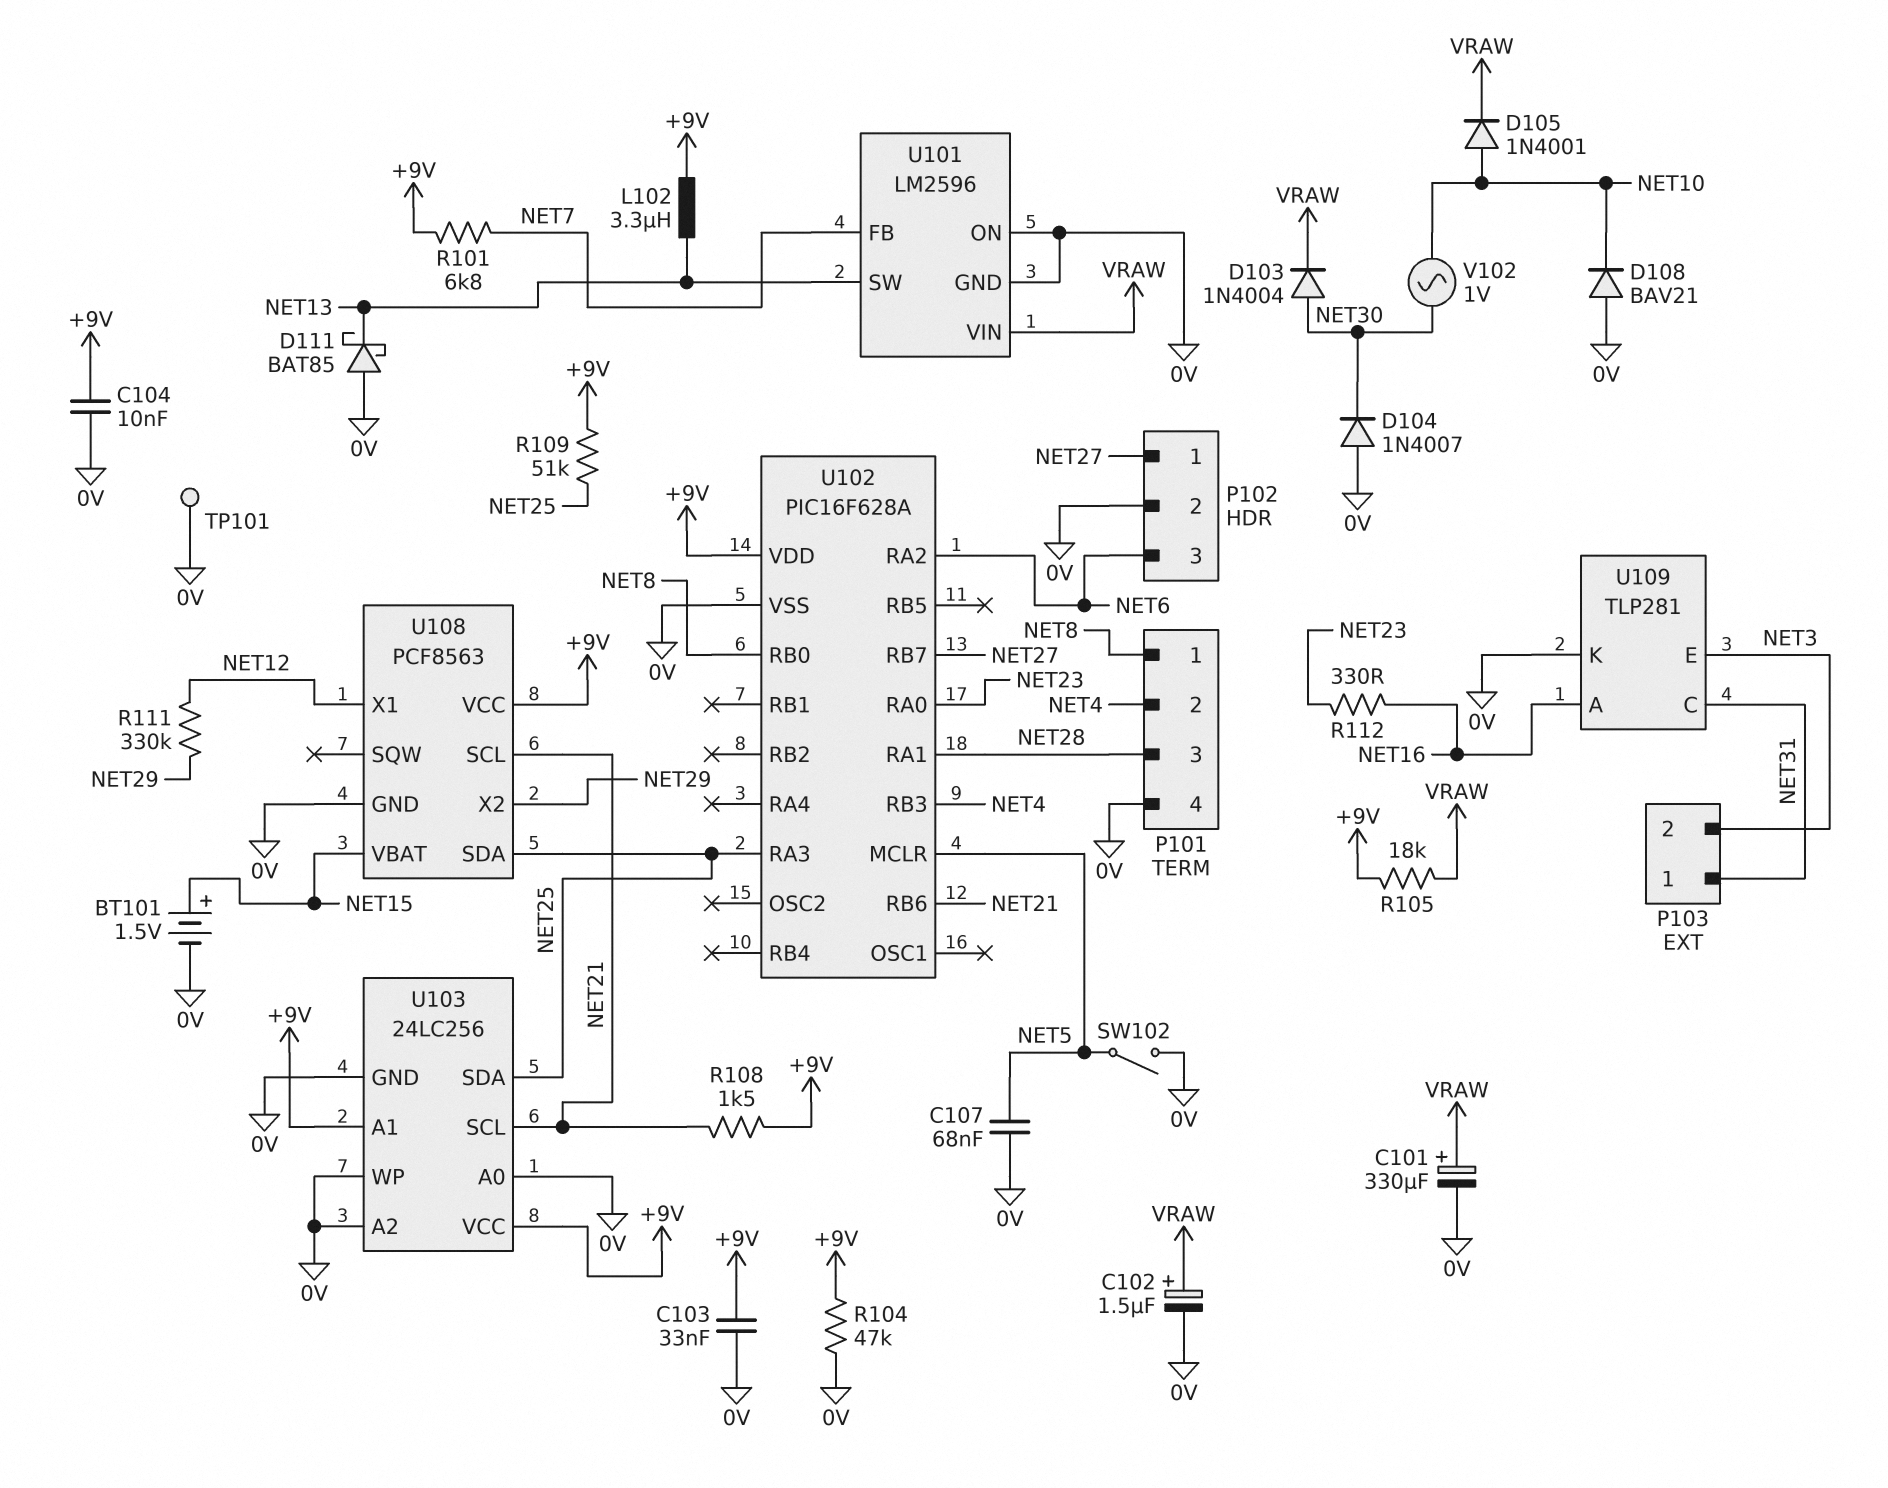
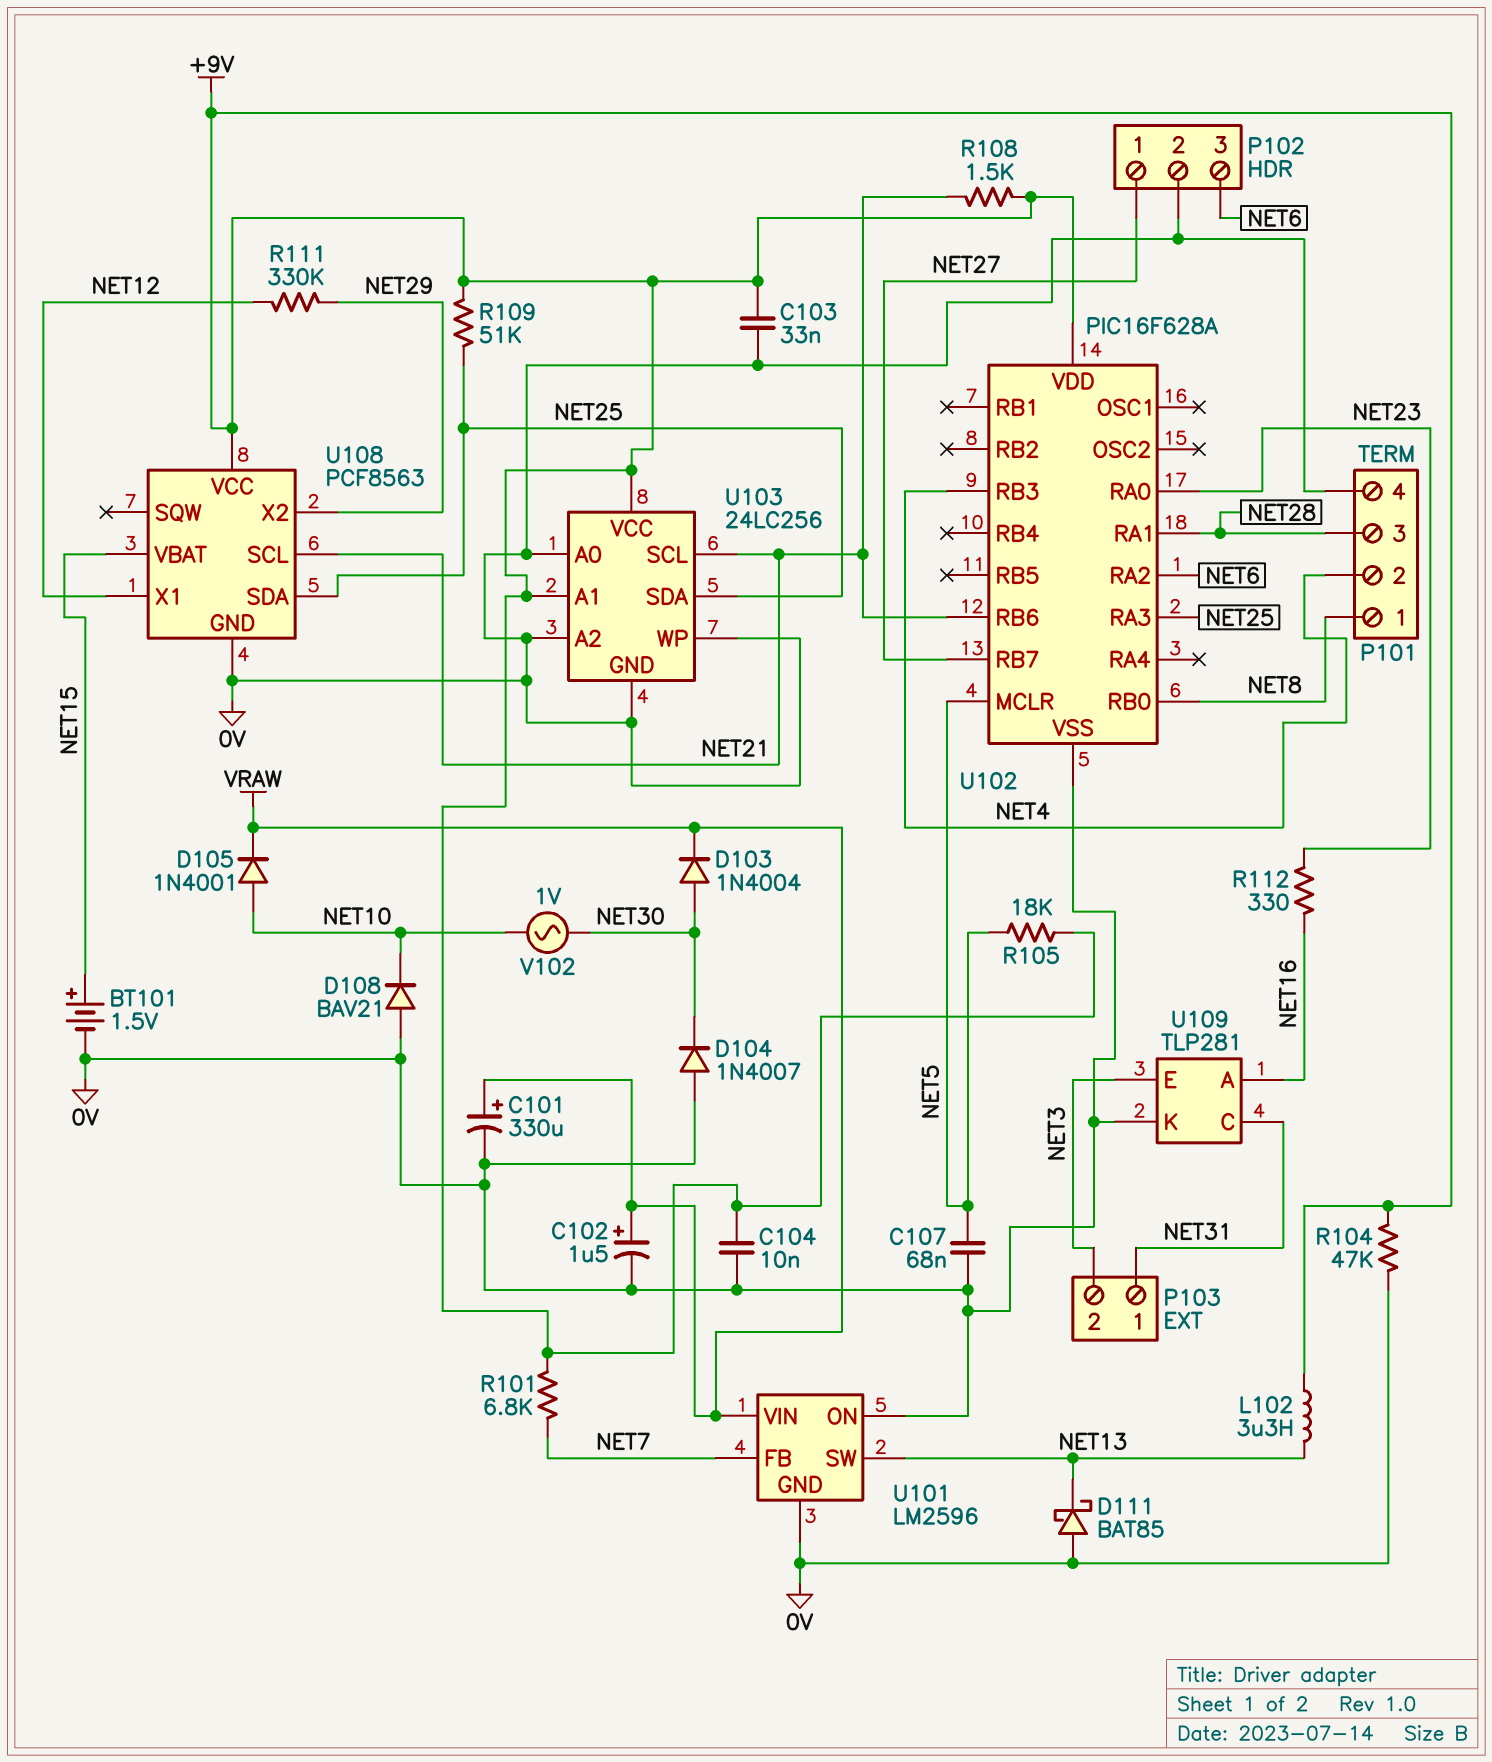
R105: 18k (+9V, VRAW) -> 18k (+9V, NET5)
SW102: switch (0V, NET5) -> none
TP101: test point (0V) -> none

